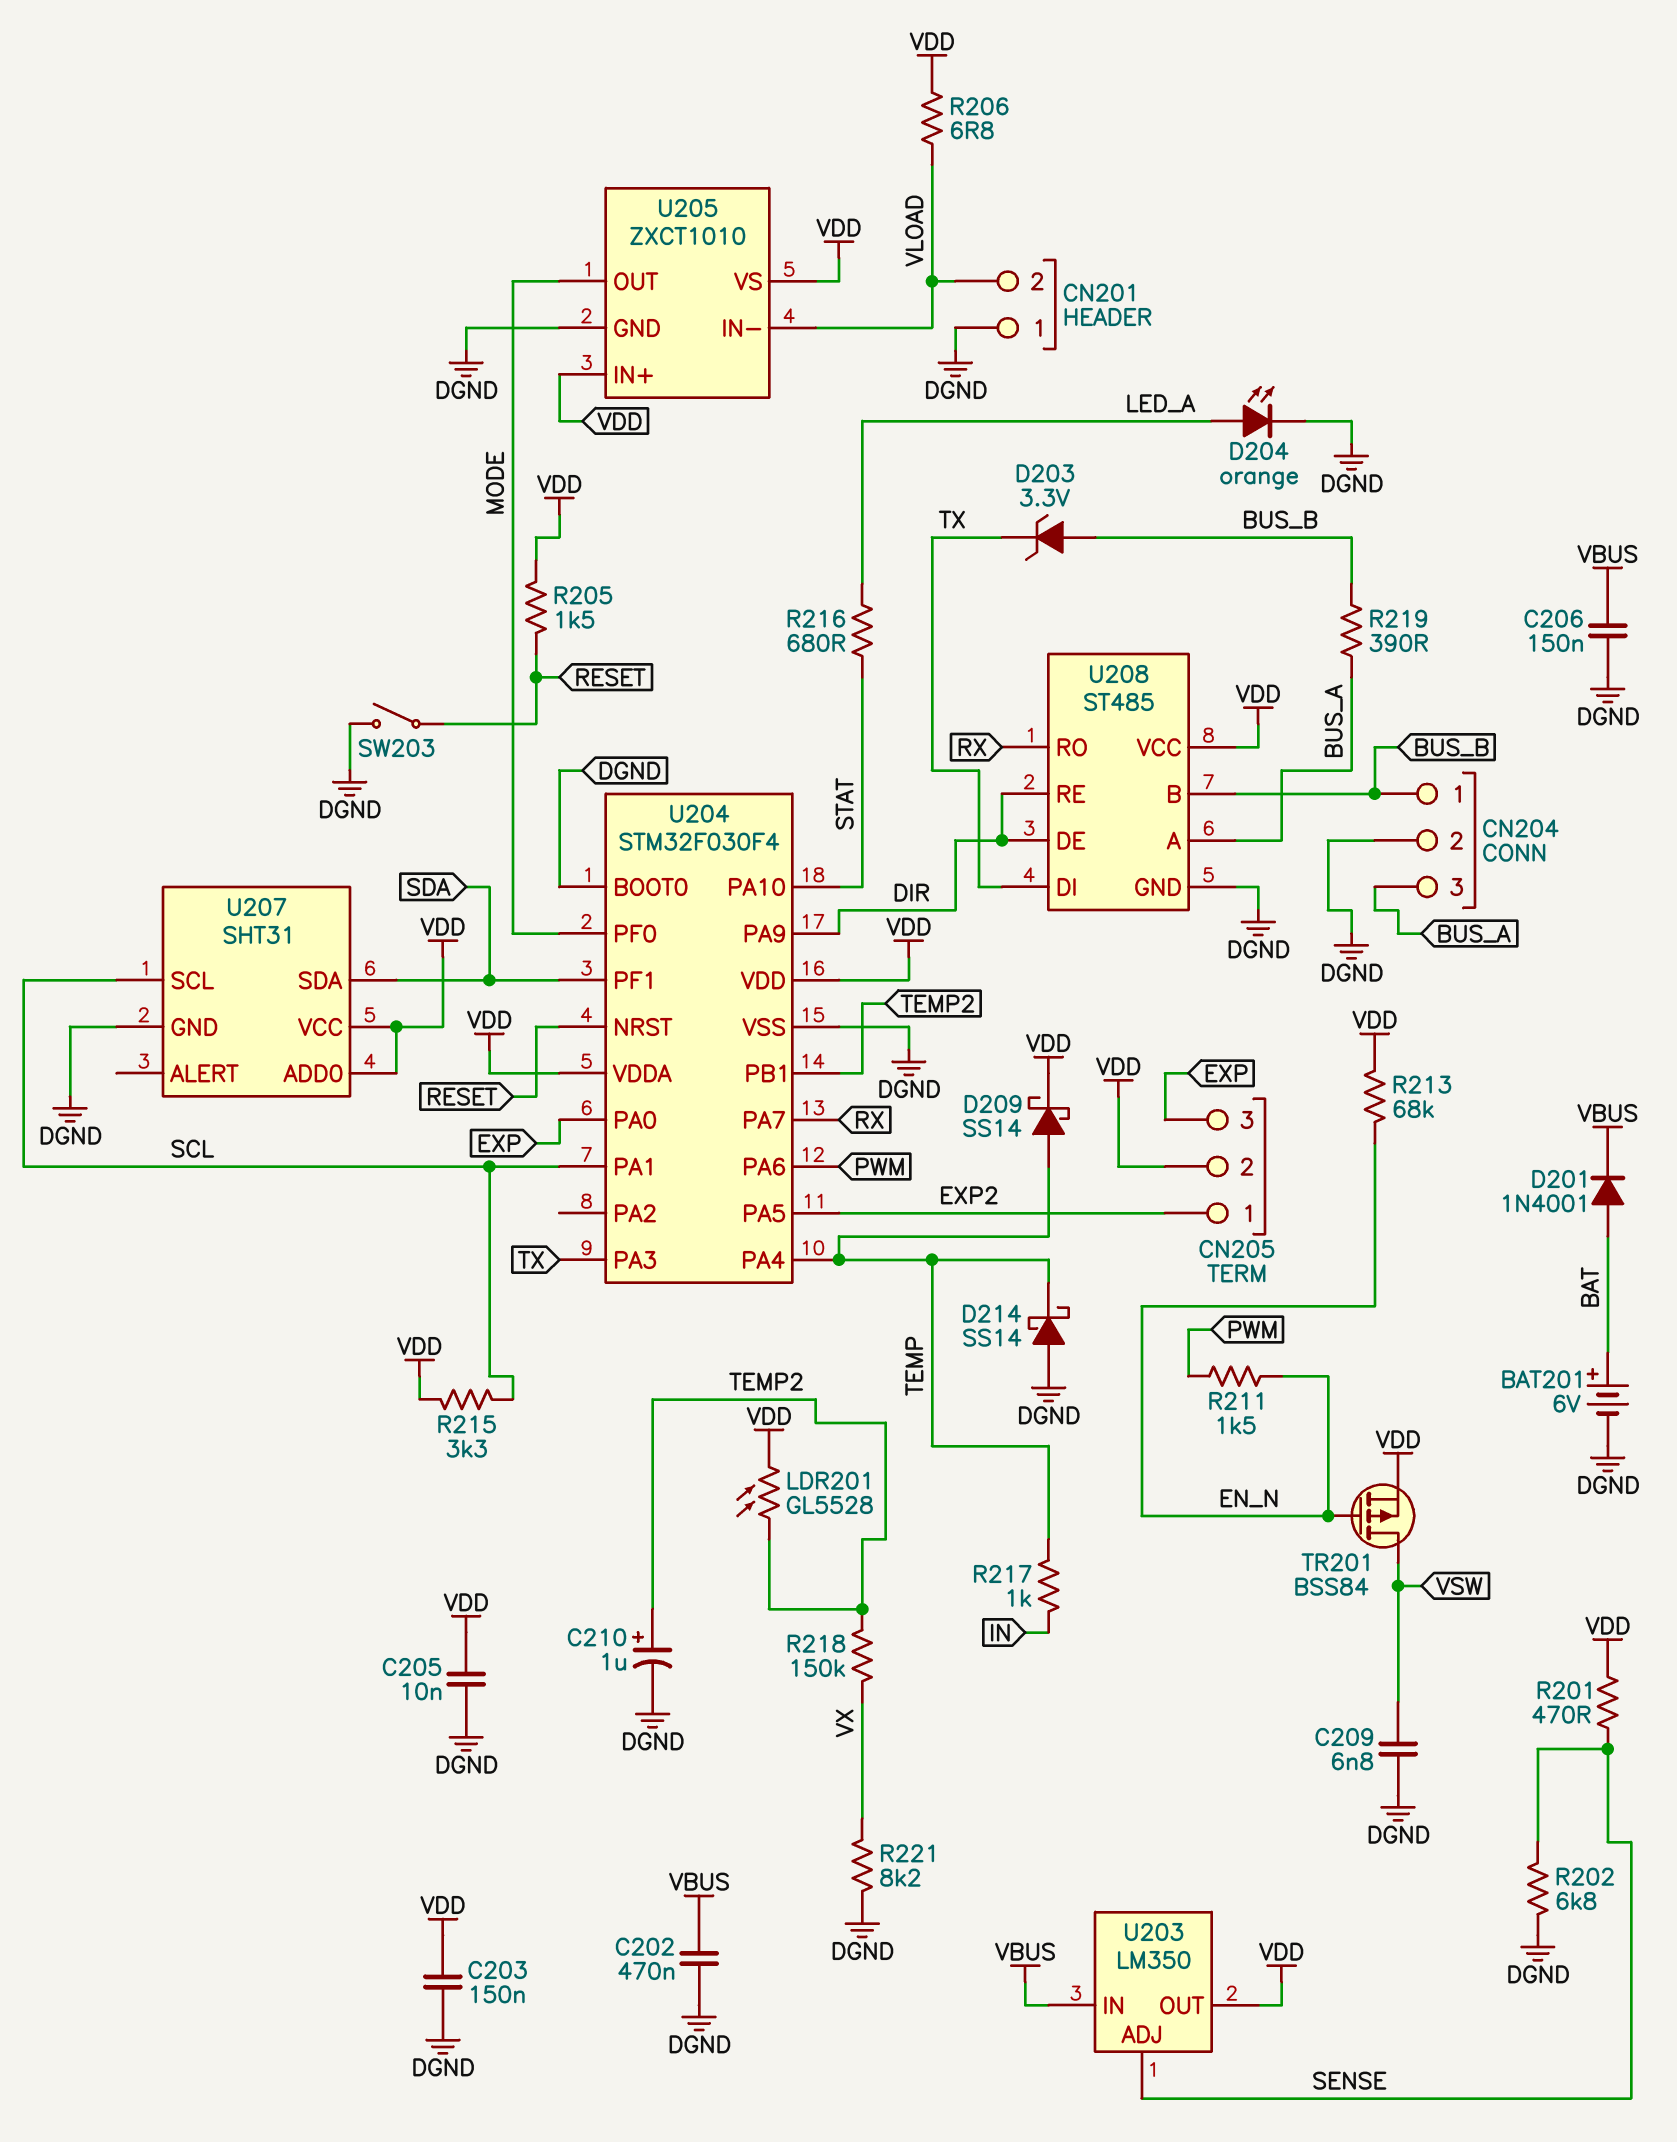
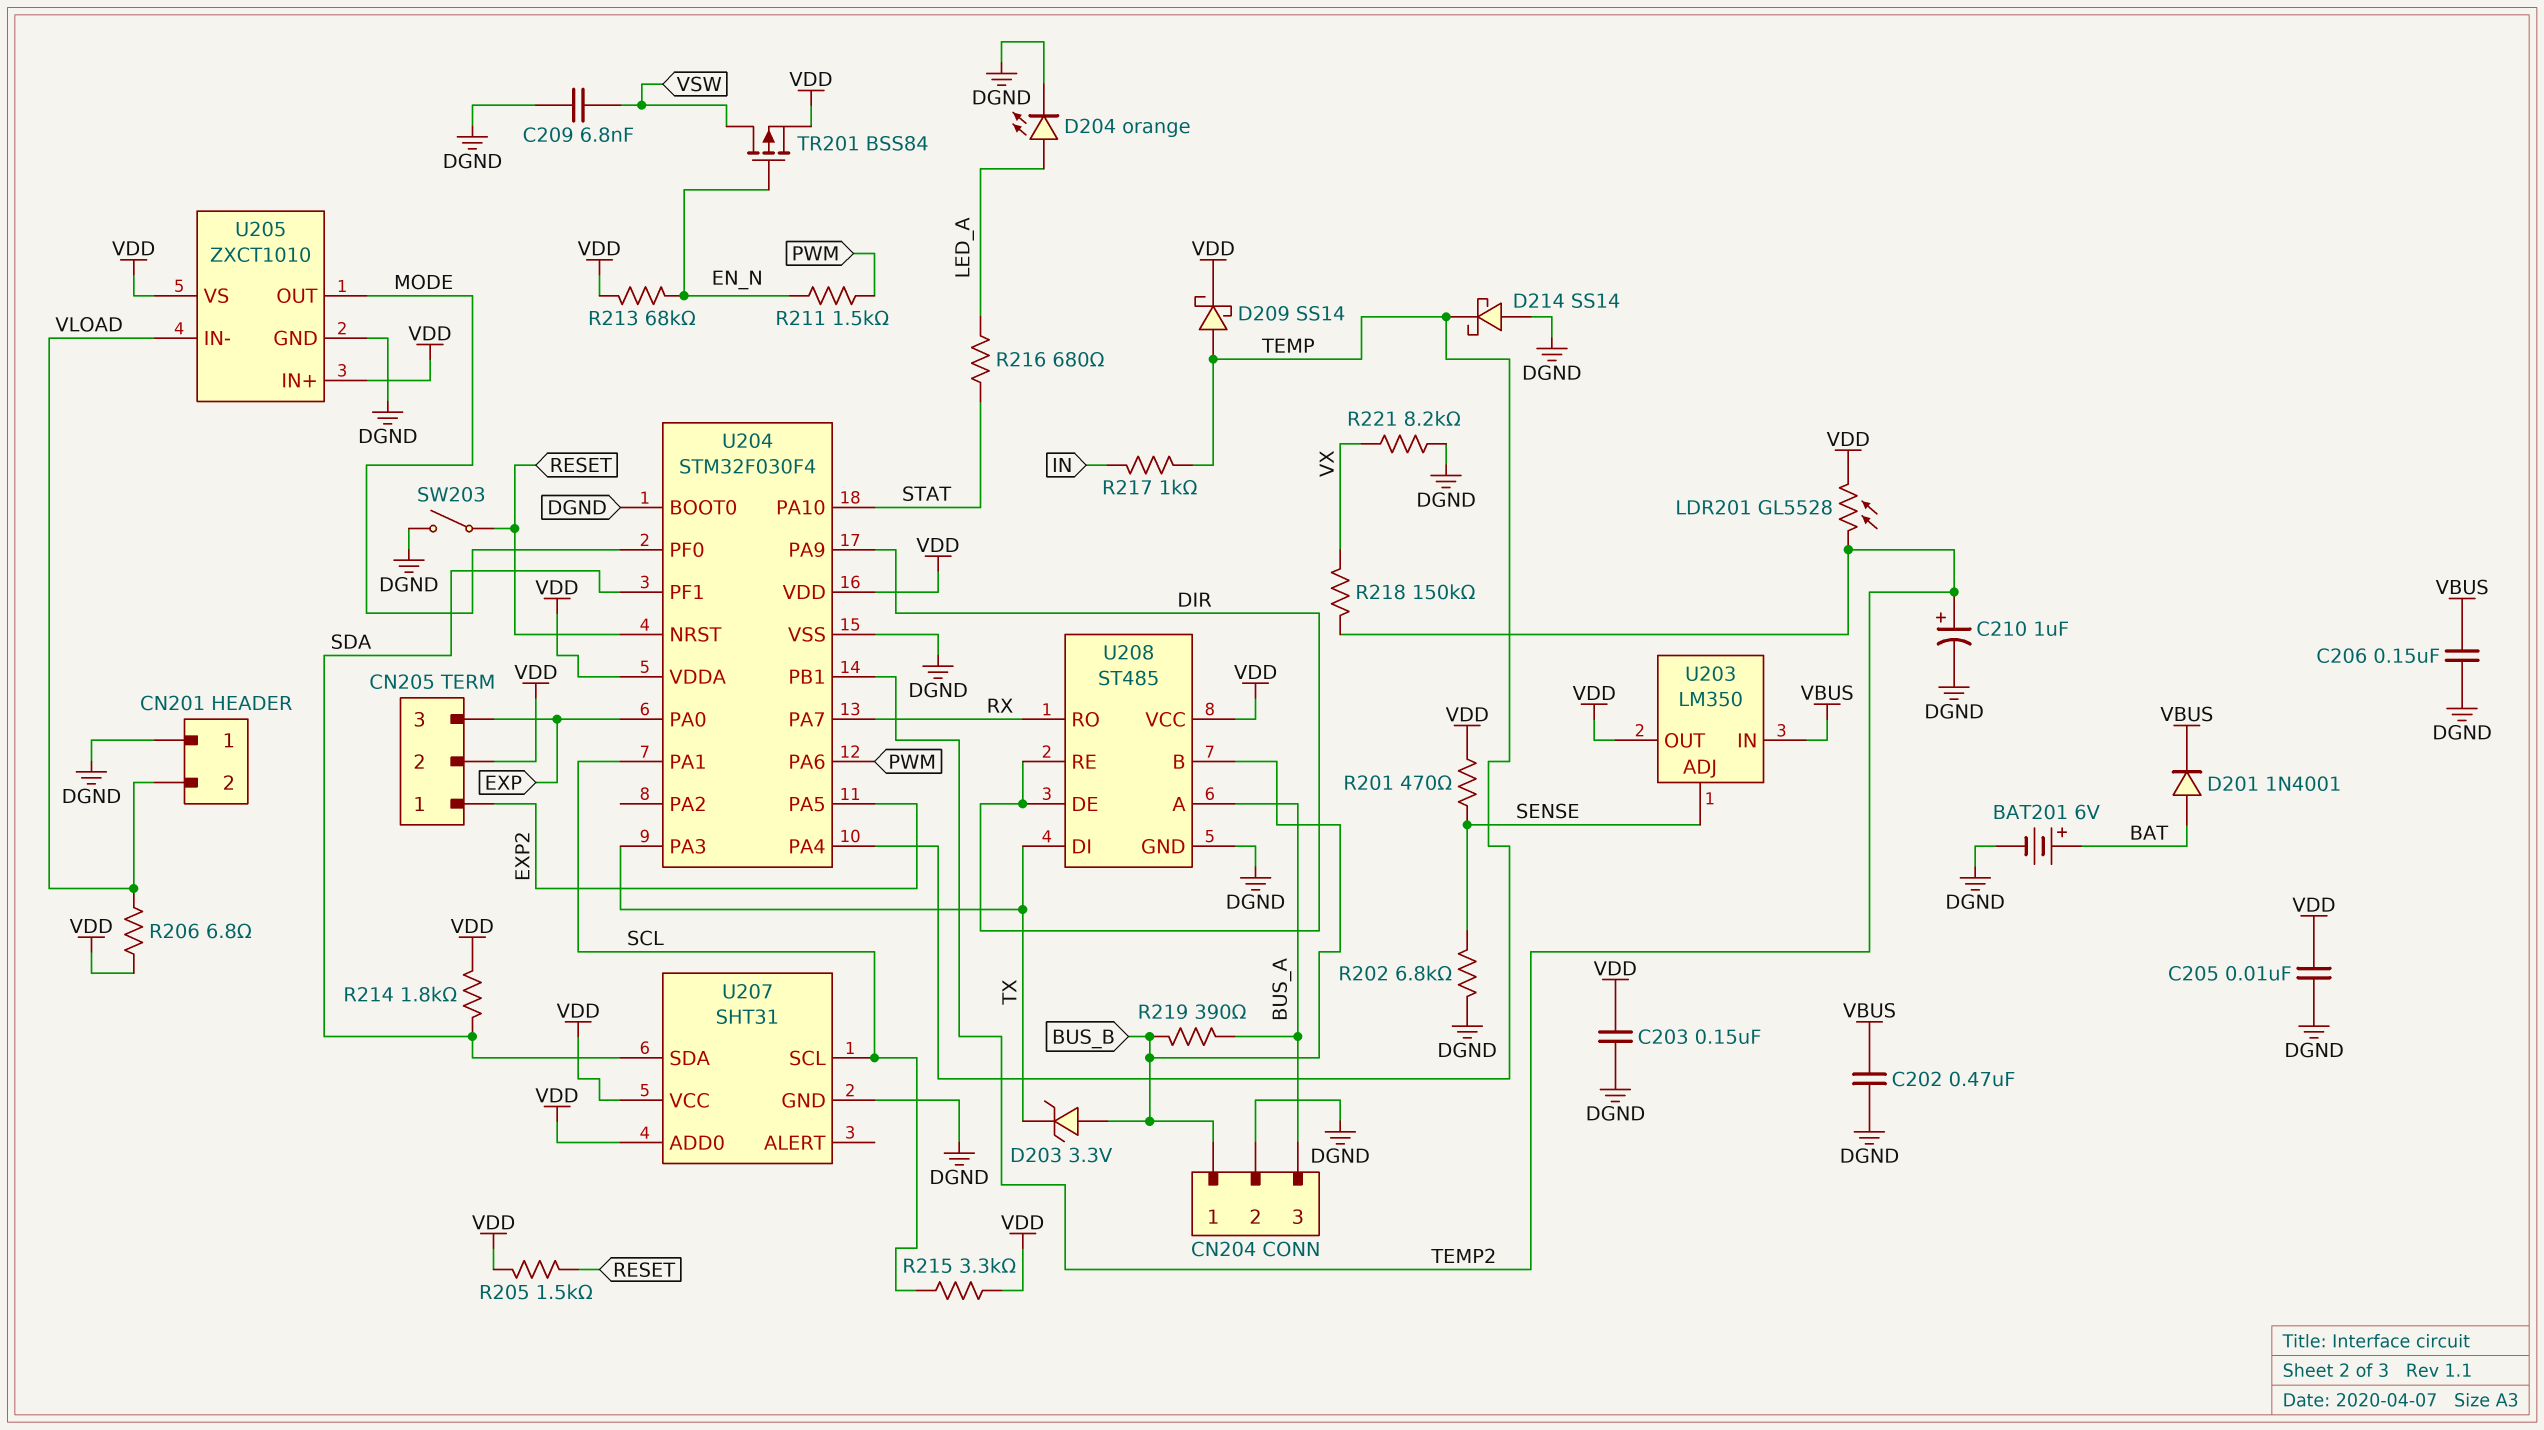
R214: none -> 1.8k (SDA, VDD)

